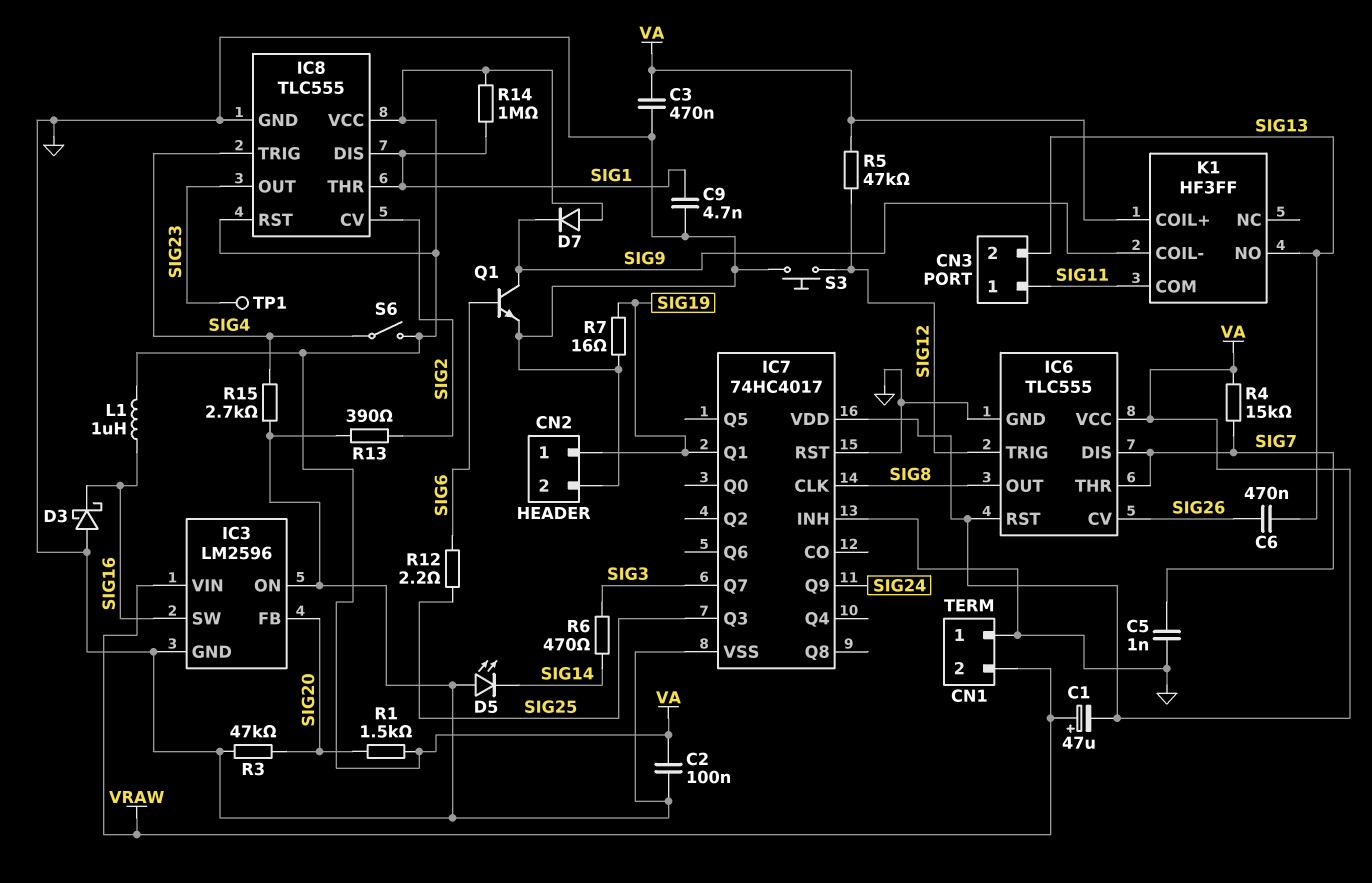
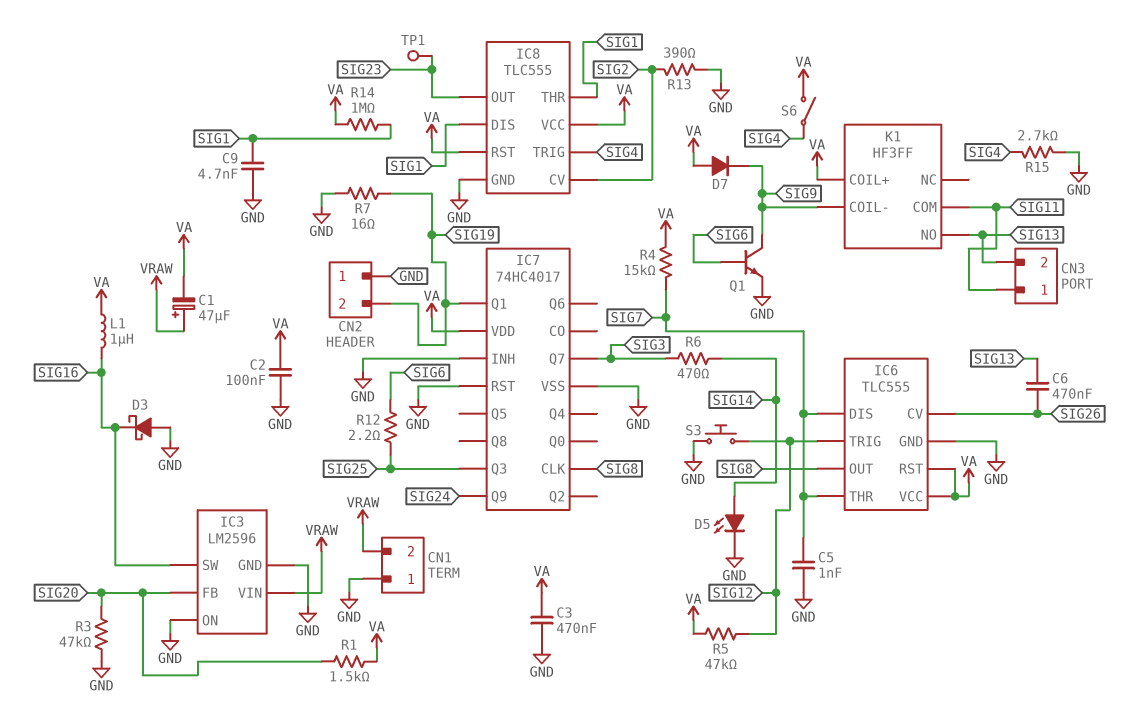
CN2 pin 1: SIG19 -> GND
CN2 pin 2: GND -> SIG19
D5: LED (A GND, K SIG14) -> LED (A SIG14, K GND)

